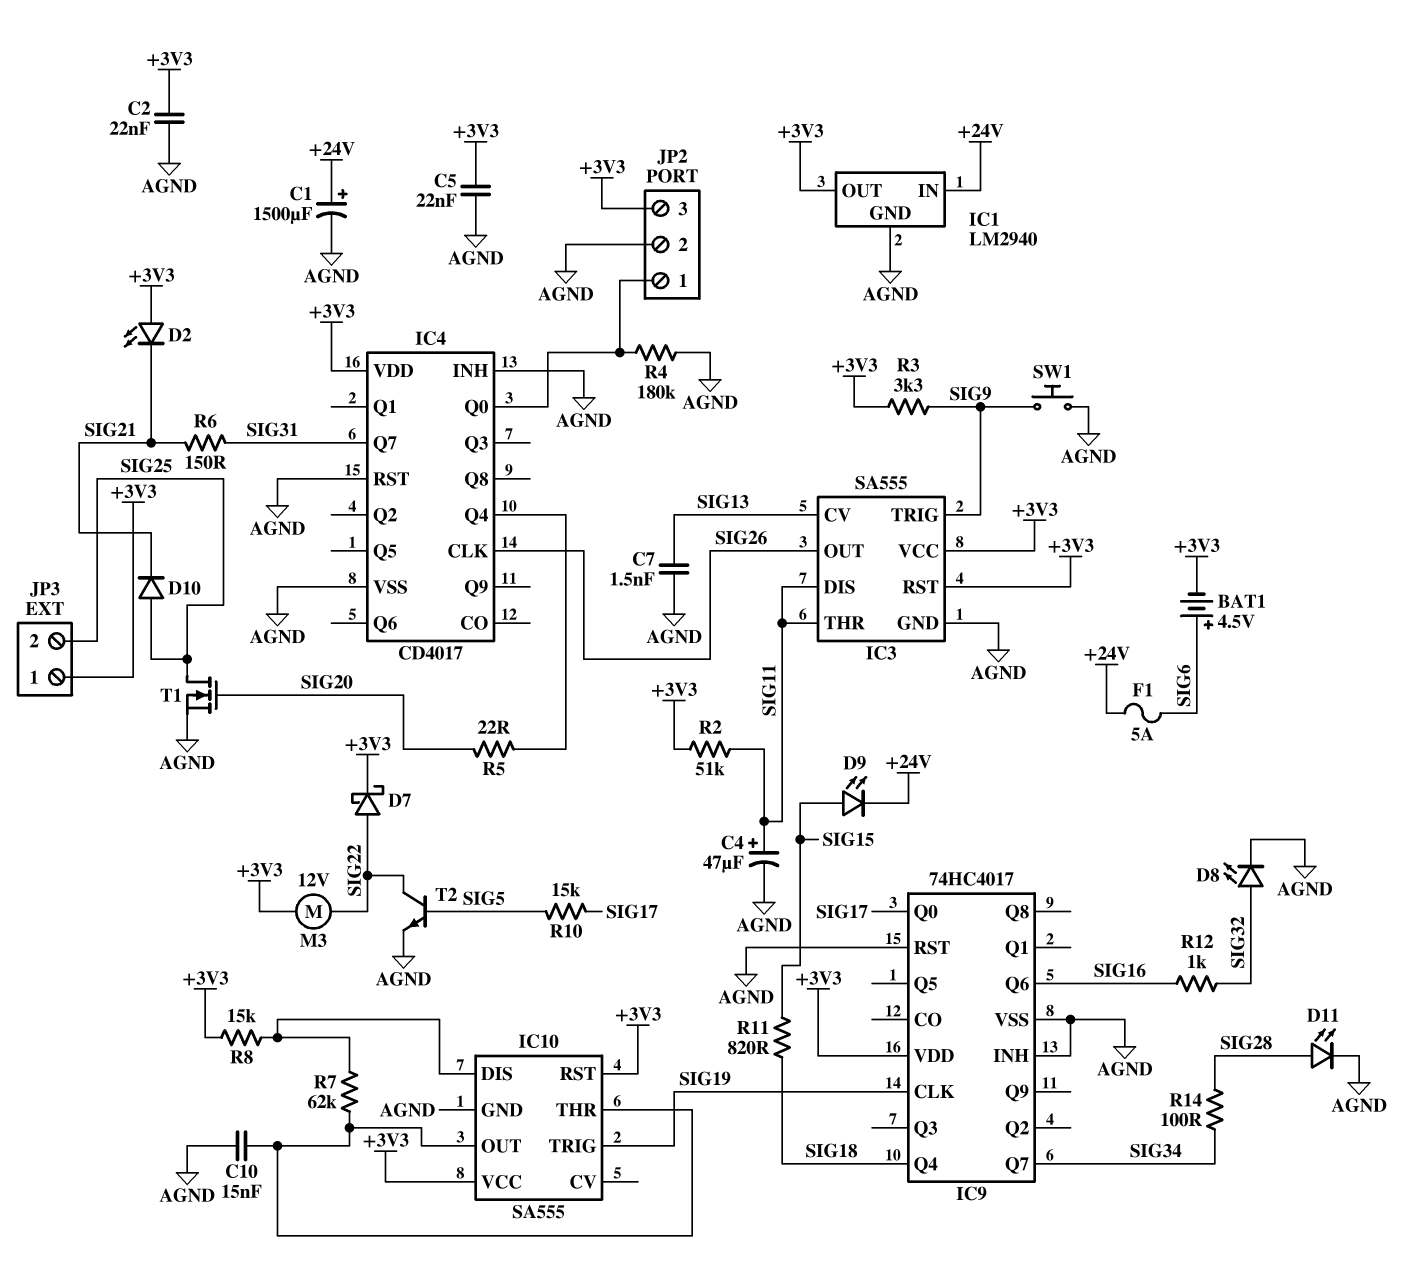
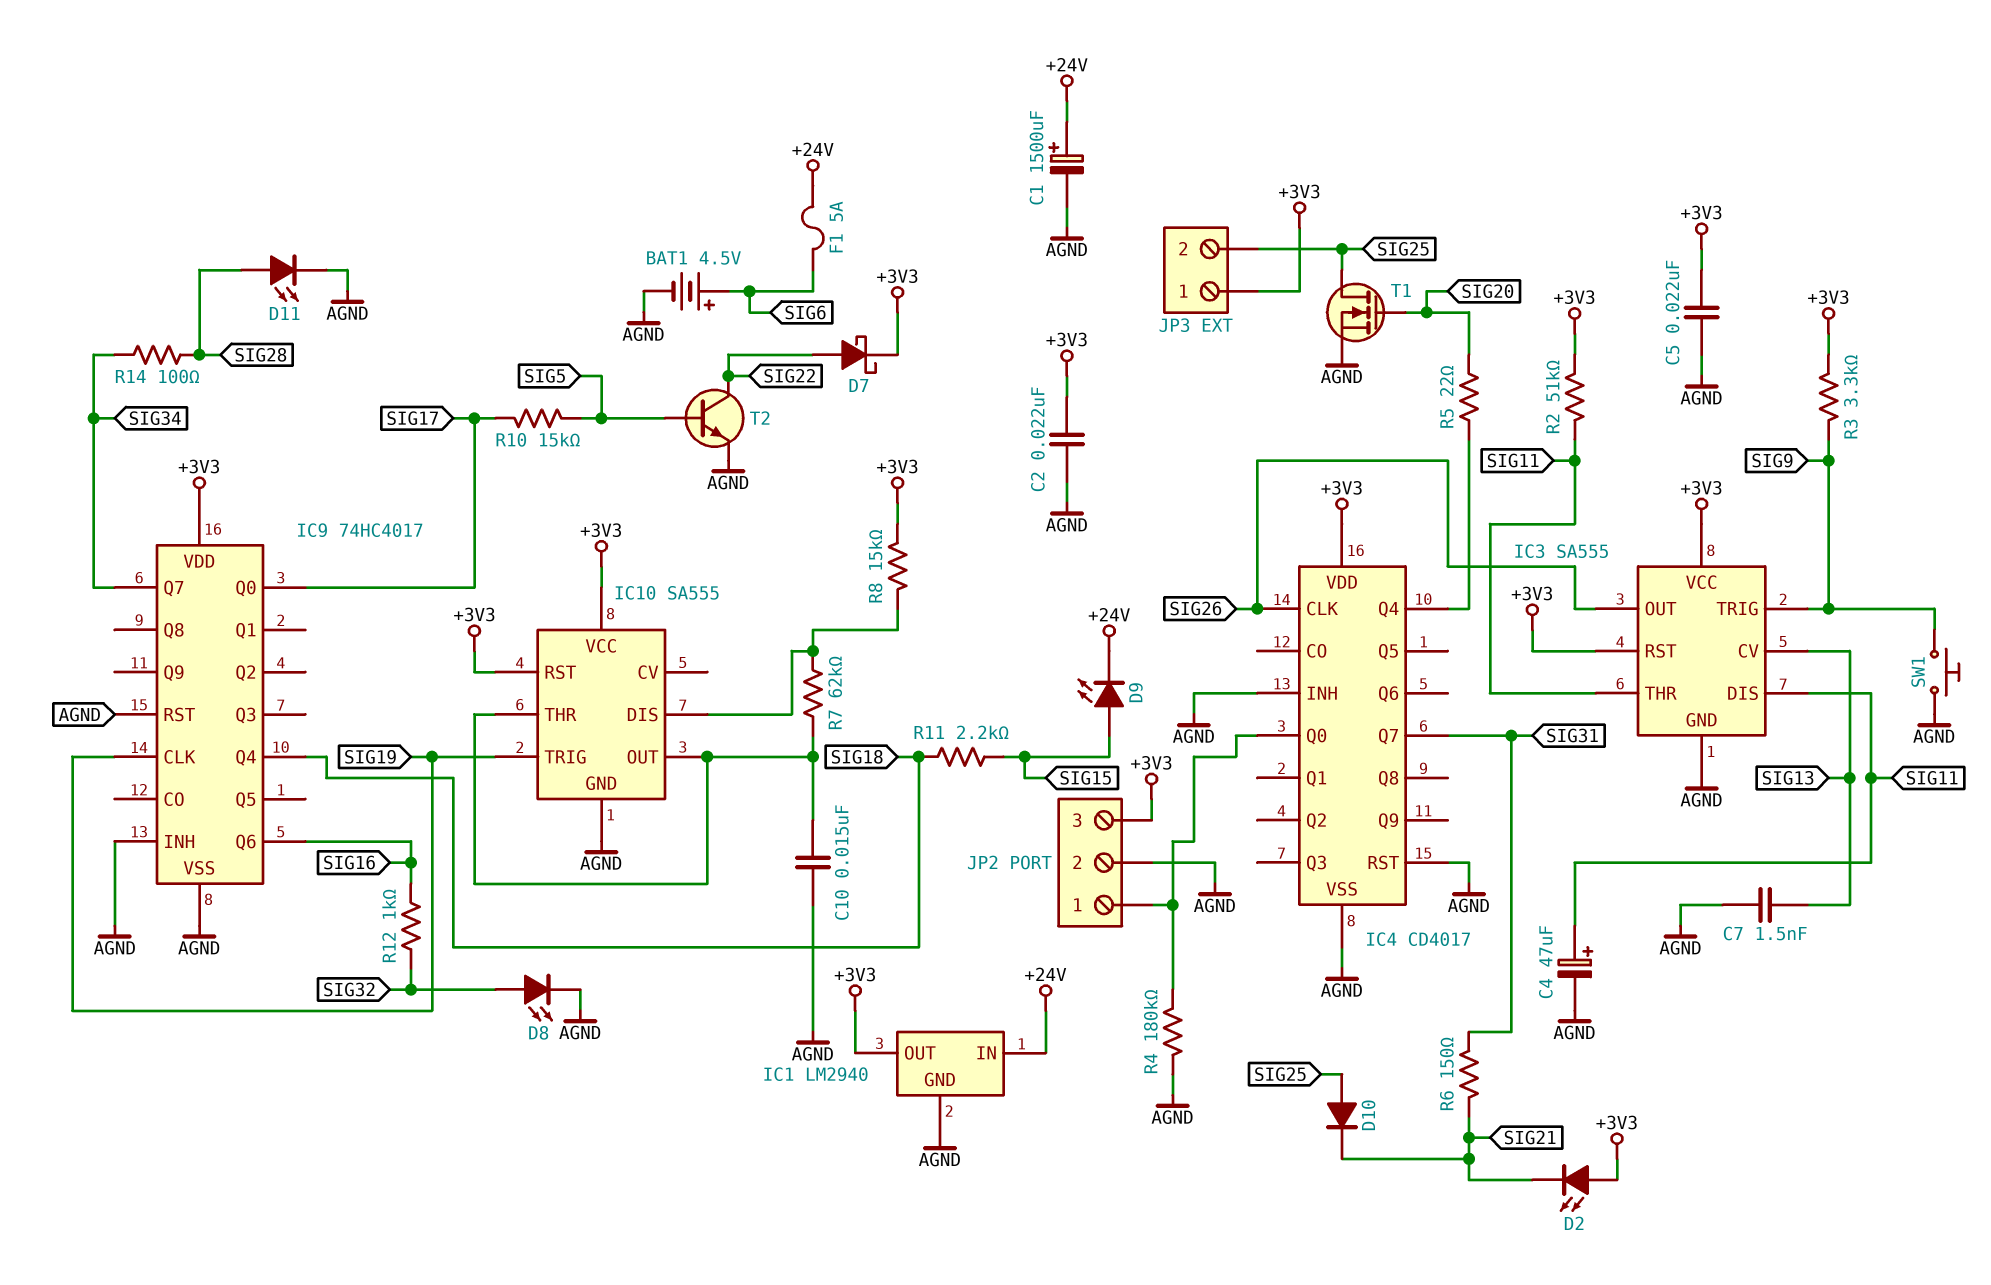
BAT1: 4.5V (plus SIG6, minus +3V3) -> 4.5V (plus SIG6, minus AGND)
M3: motor 12V (+3V3, SIG22) -> none
R11: 820 (SIG15, SIG18) -> 2.2k (SIG15, SIG18)

